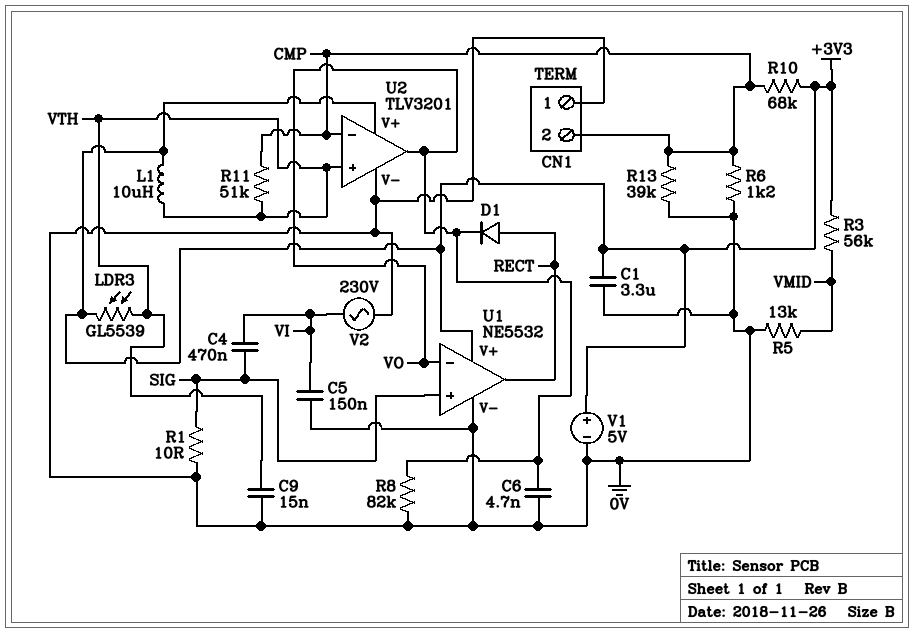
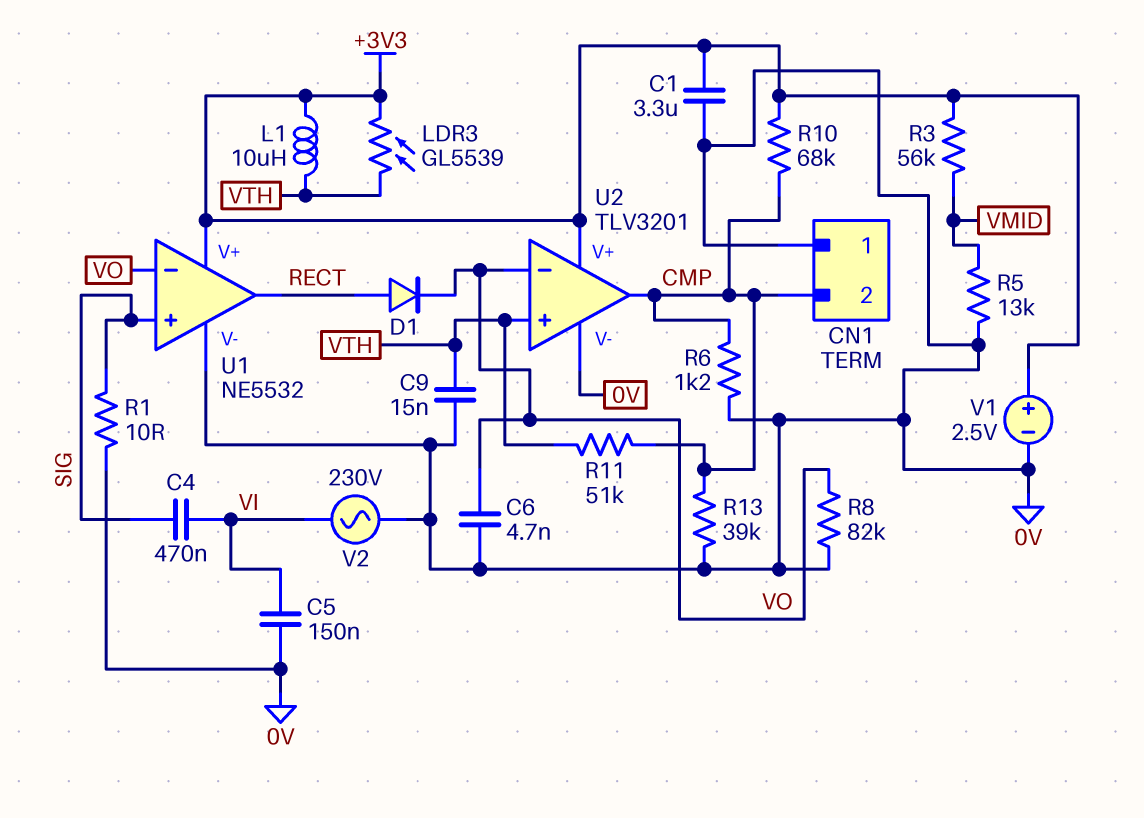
U2 pin in-: CMP -> VO
U2 pin out: VO -> CMP
V1: 5V (plus +3V3, minus 0V) -> 2.5V (plus +3V3, minus 0V)

